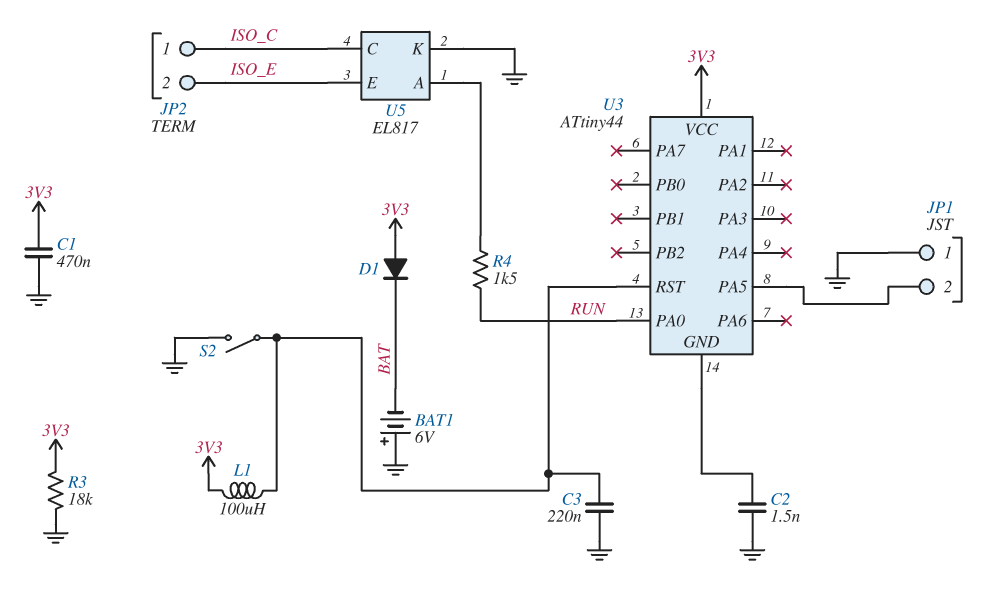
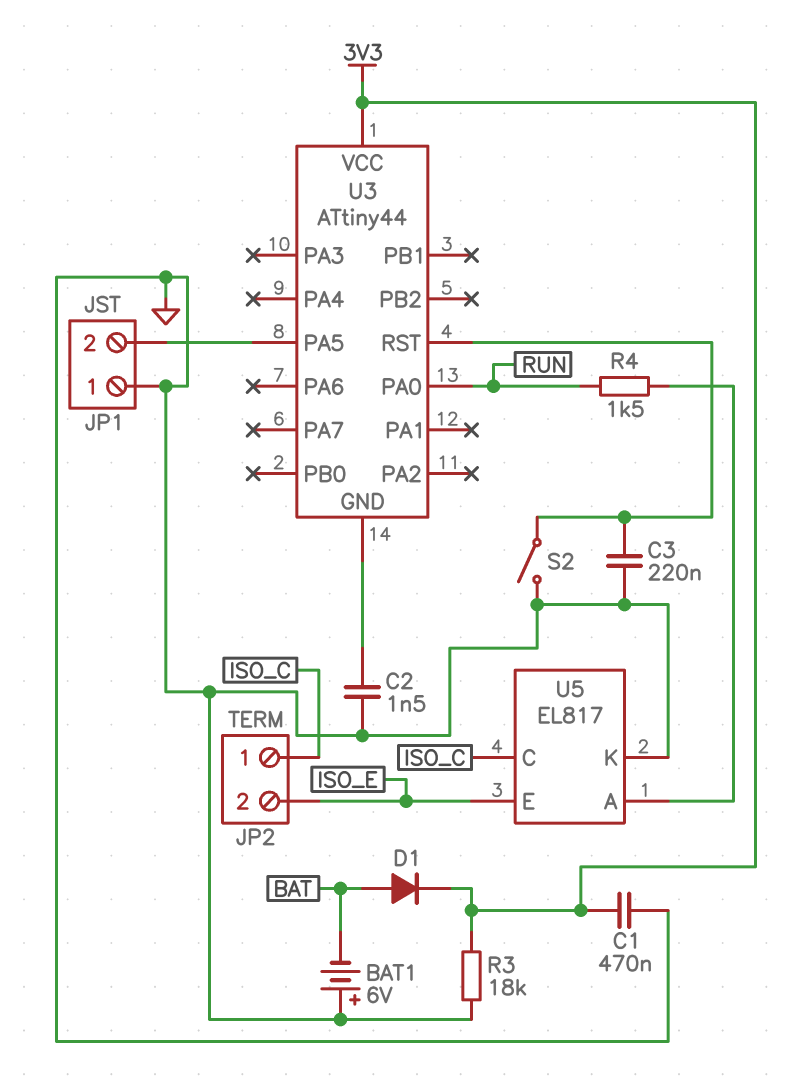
D1: diode (A 3V3, K BAT) -> diode (A BAT, K 3V3)
L1: 100uH (3V3, U3/RST) -> none

